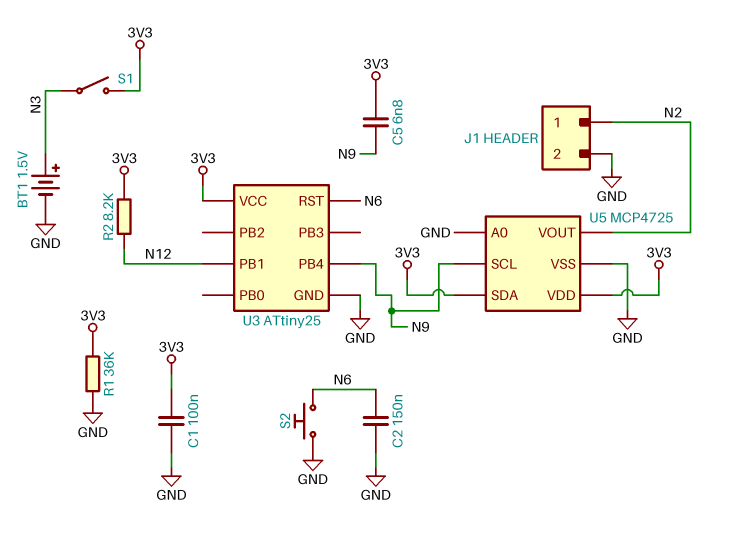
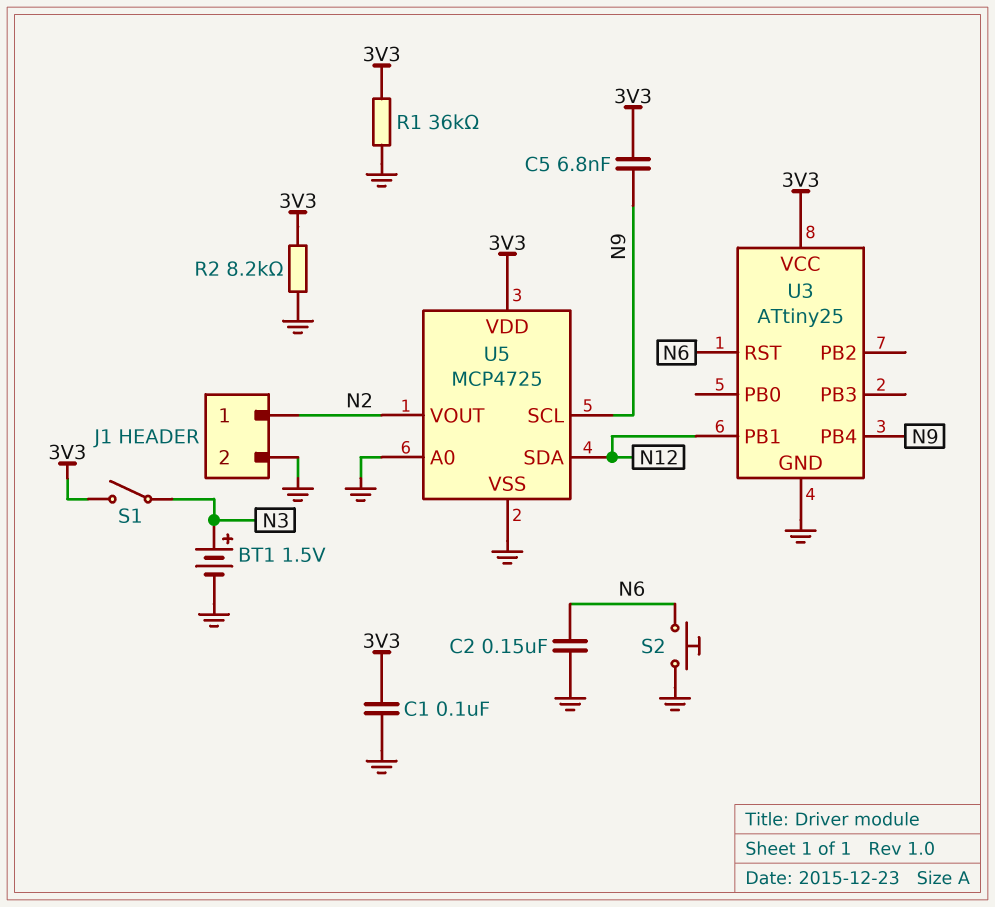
R2: 8.2k (3V3, N12) -> 8.2k (3V3, GND)
U5 pin SDA: 3V3 -> N12

